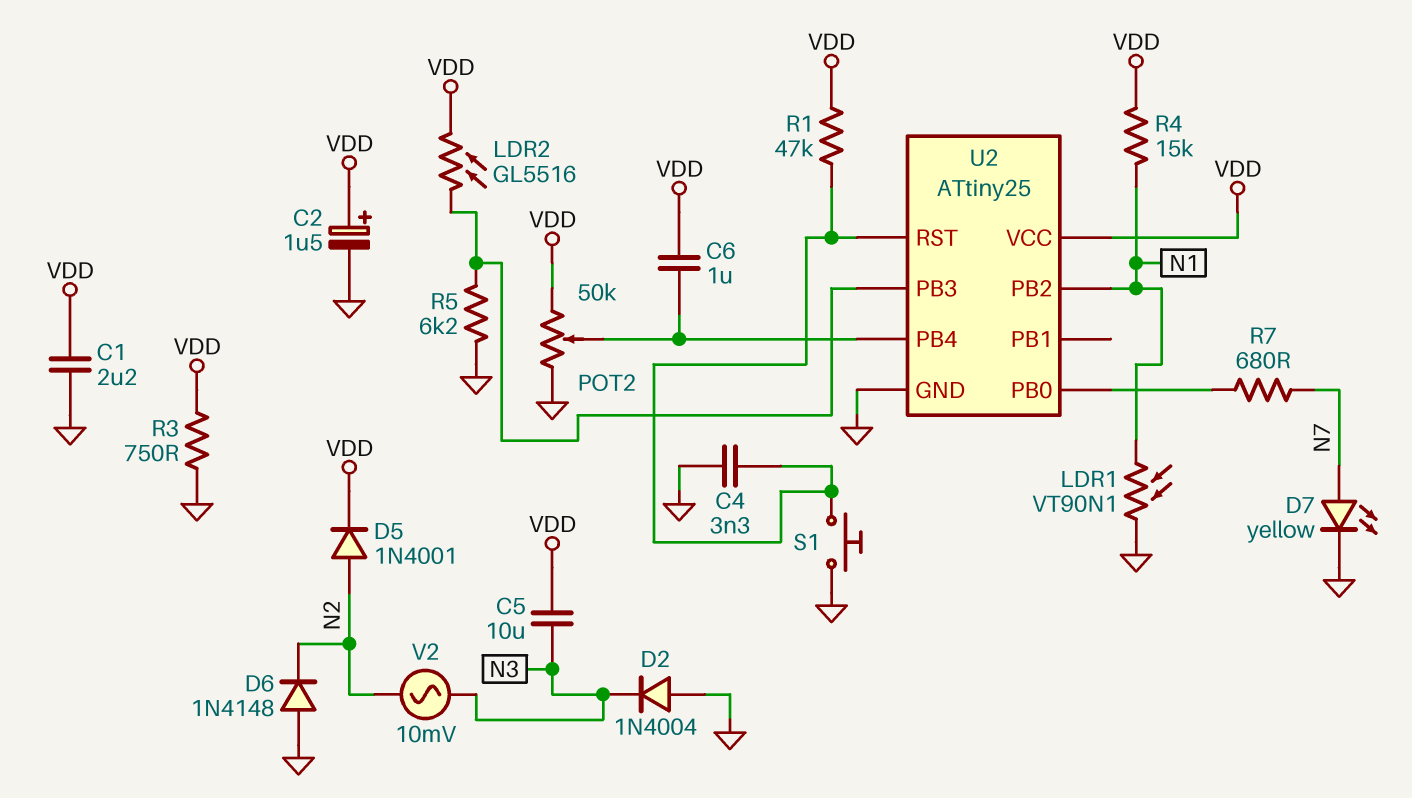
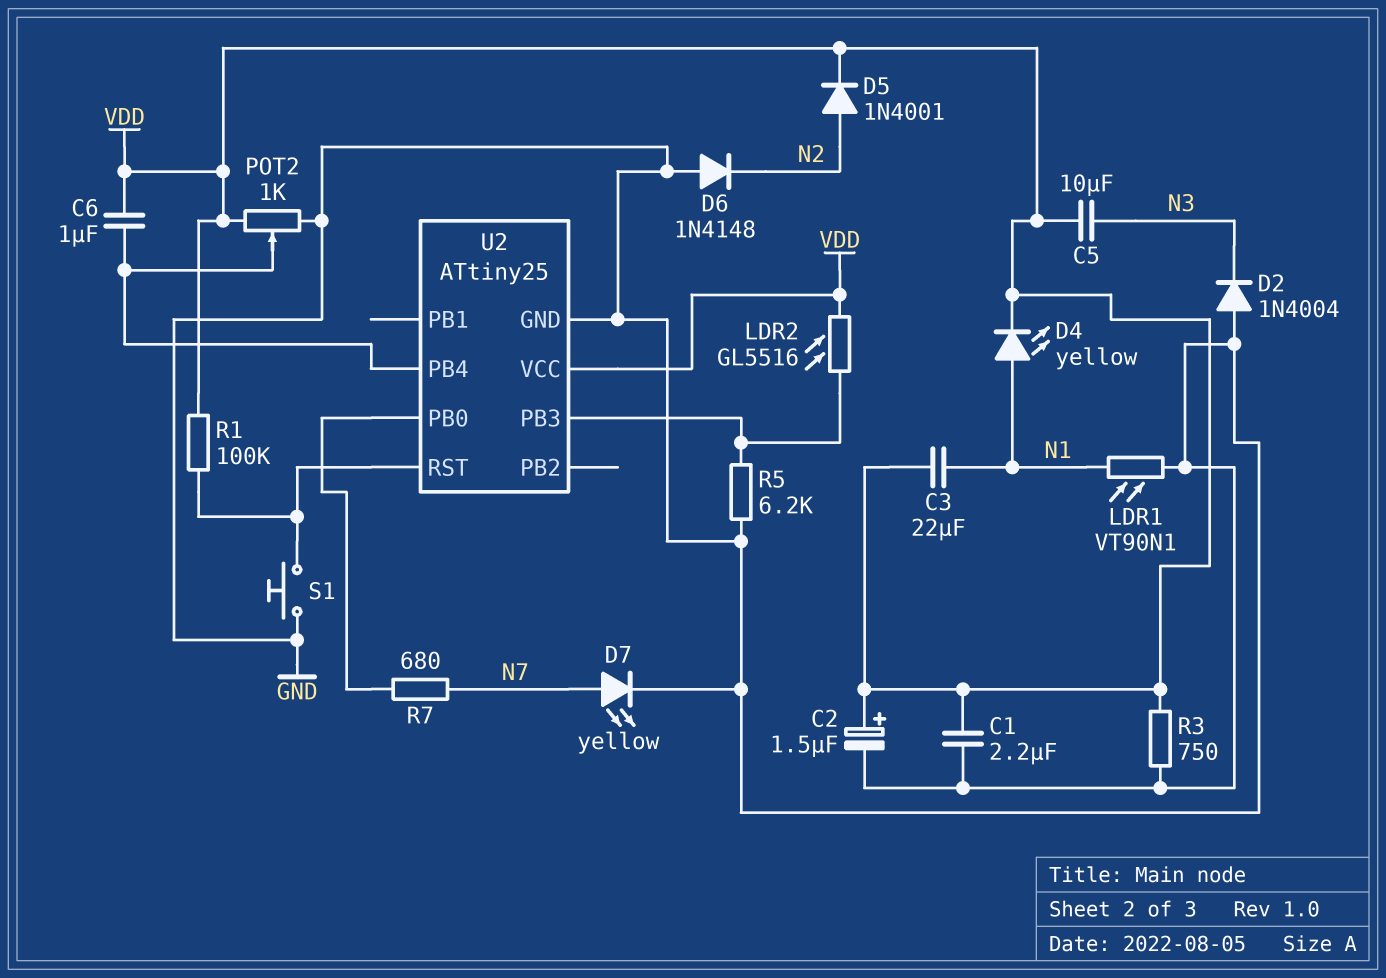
C3: none -> 22uF (N1, VDD)
C4: 3.3nF (GND, U2/RST) -> none
D4: none -> LED yellow (A N1, K VDD)
POT2: 50k (GND, VDD, wiper U2/PB4) -> 1k (GND, VDD, wiper U2/PB4)
R1: 47k (U2/RST, VDD) -> 100k (U2/RST, VDD)
R4: 15k (N1, VDD) -> none
U2 pin PB2: N1 -> none
V2: AC 10mV (N2, N3) -> none

